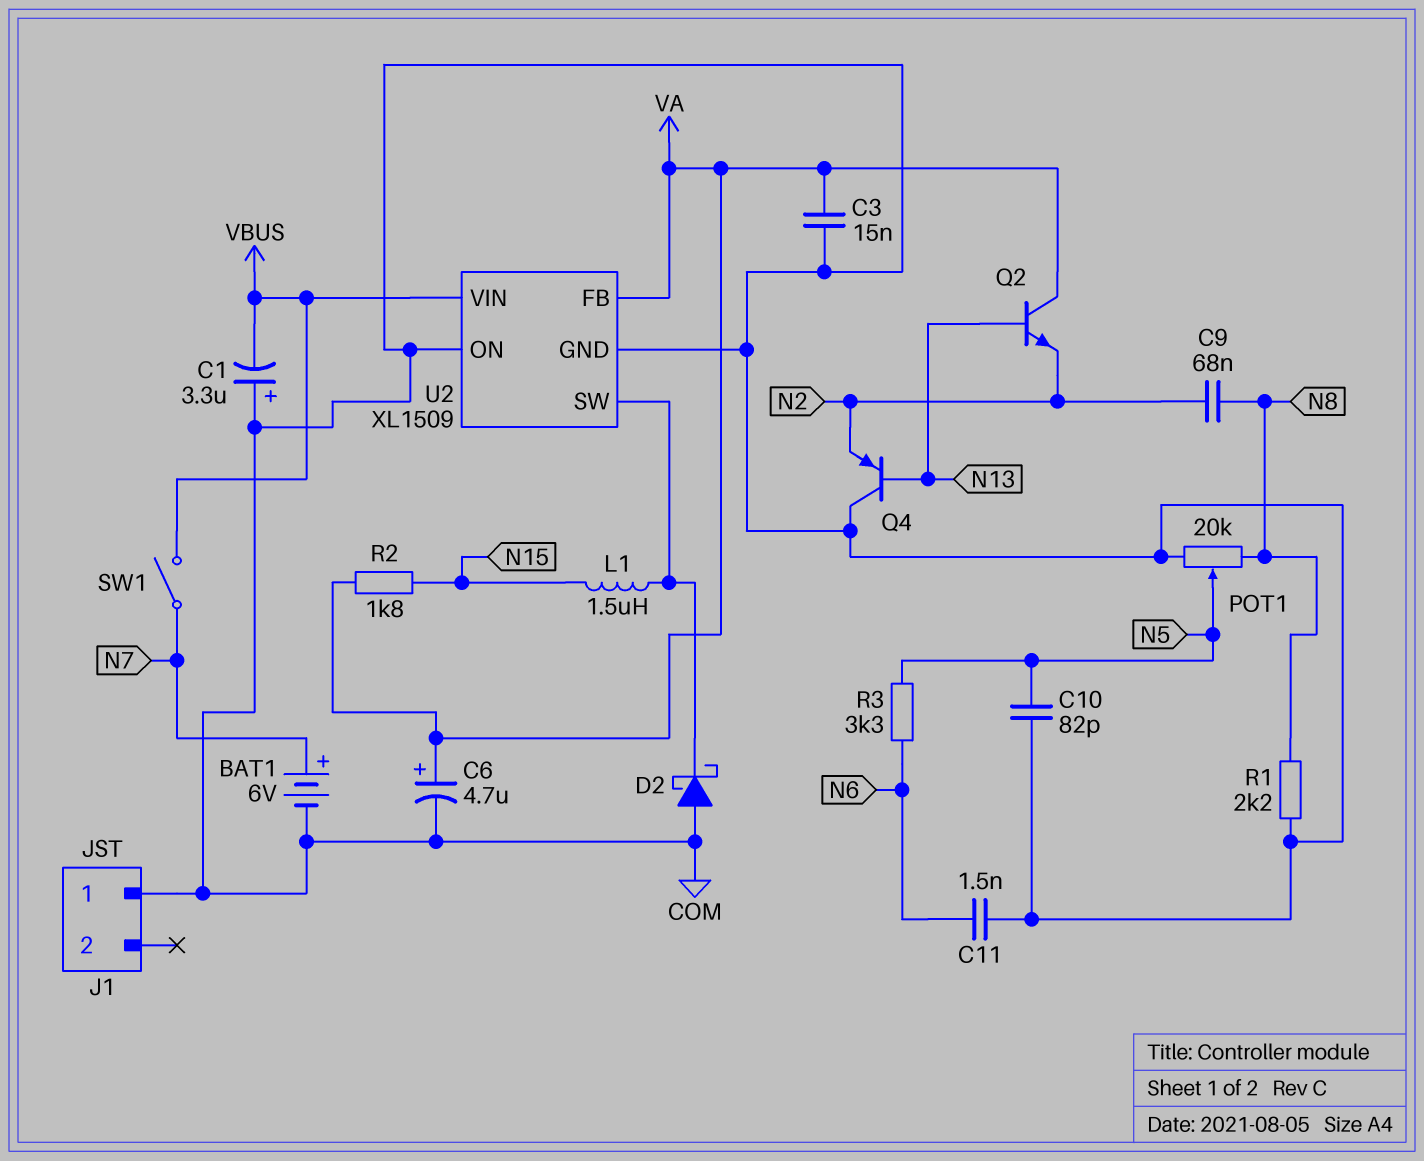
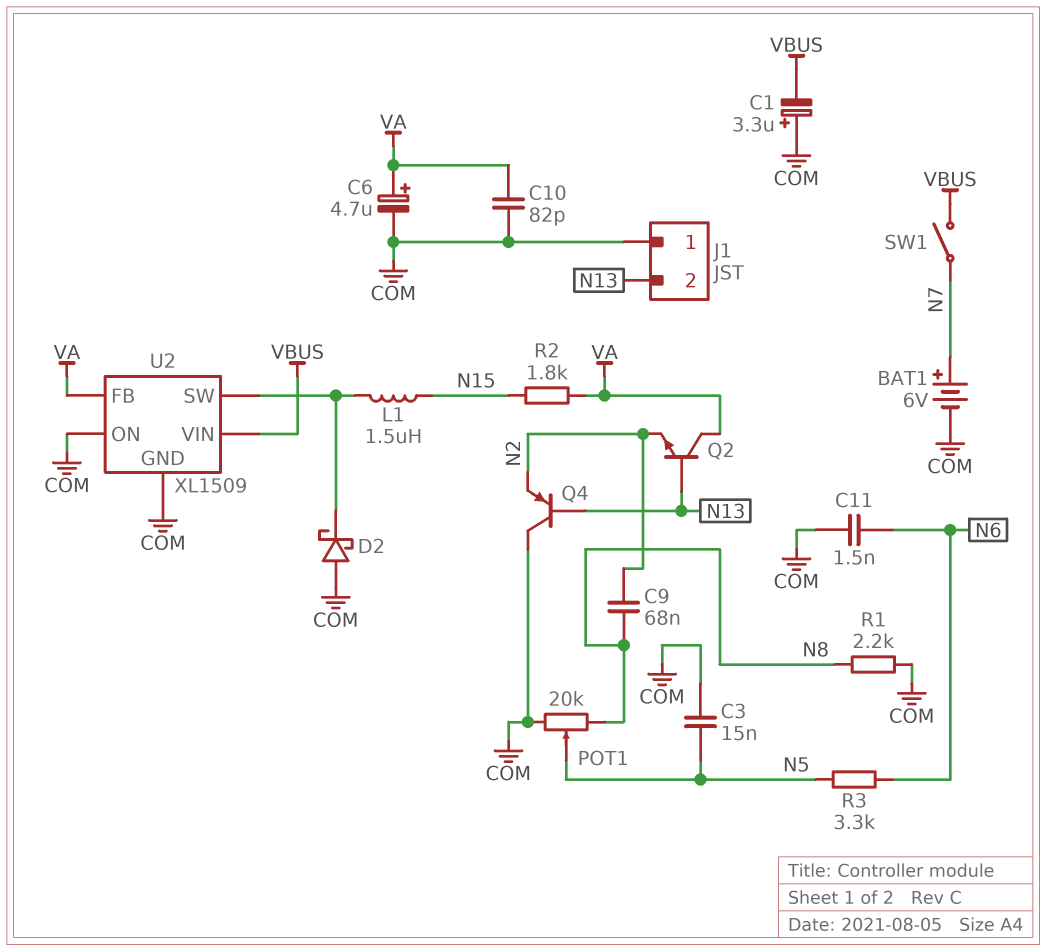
C3: 15nF (COM, VA) -> 15nF (COM, N5)
C10: 82pF (COM, N5) -> 82pF (COM, VA)
J1 pin 2: none -> N13

